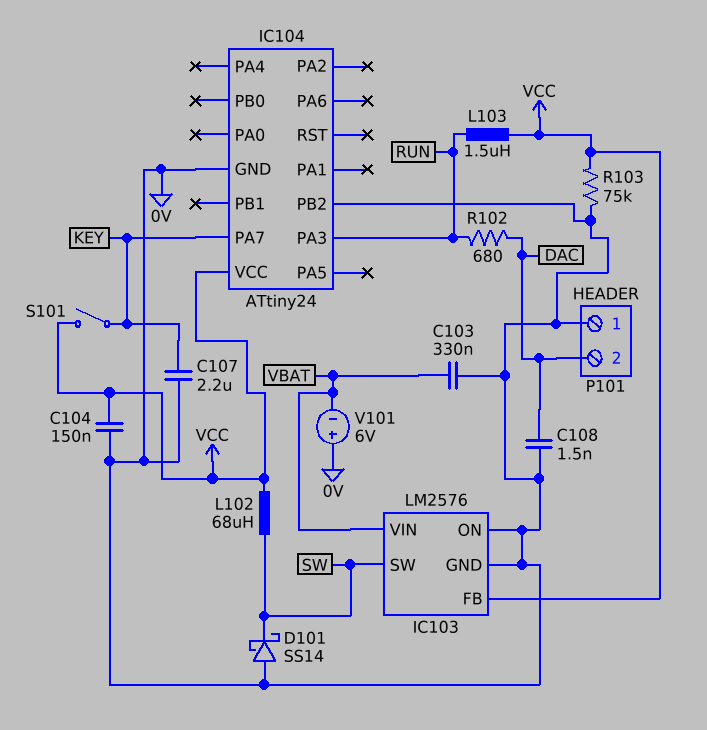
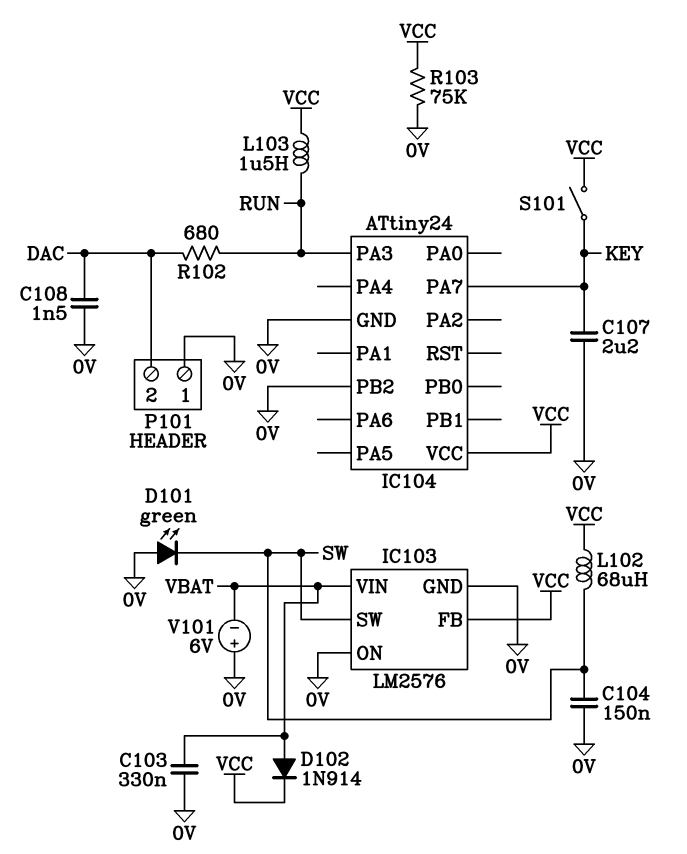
C104: 150nF (0V, VCC) -> 150nF (0V, SW)
D101: schottky SS14 (A 0V, K SW) -> LED green (A 0V, K SW)
D102: none -> diode 1N914 (A VBAT, K VCC)

